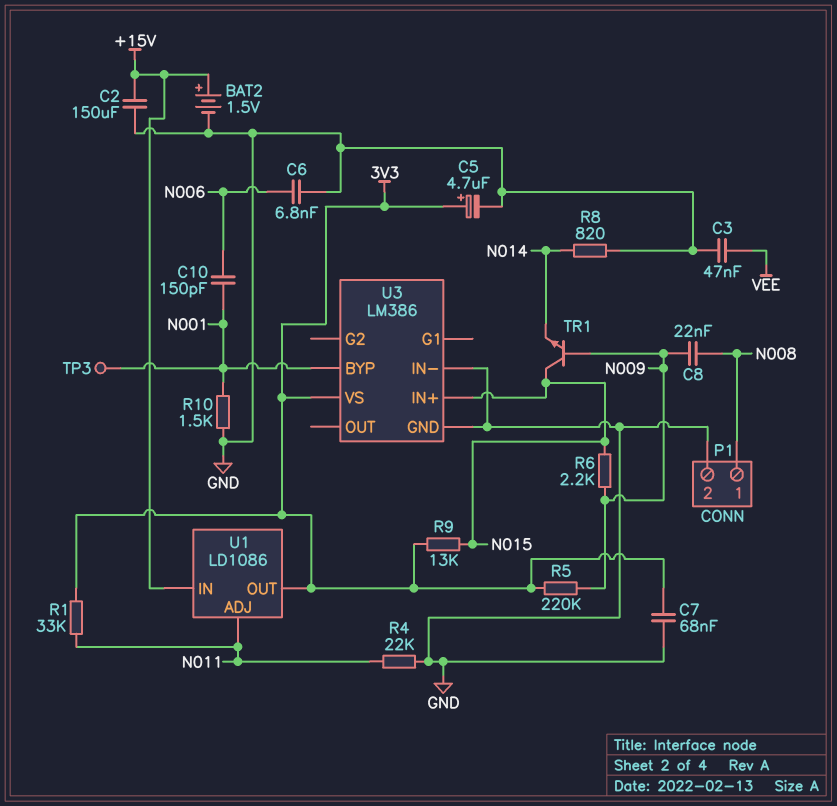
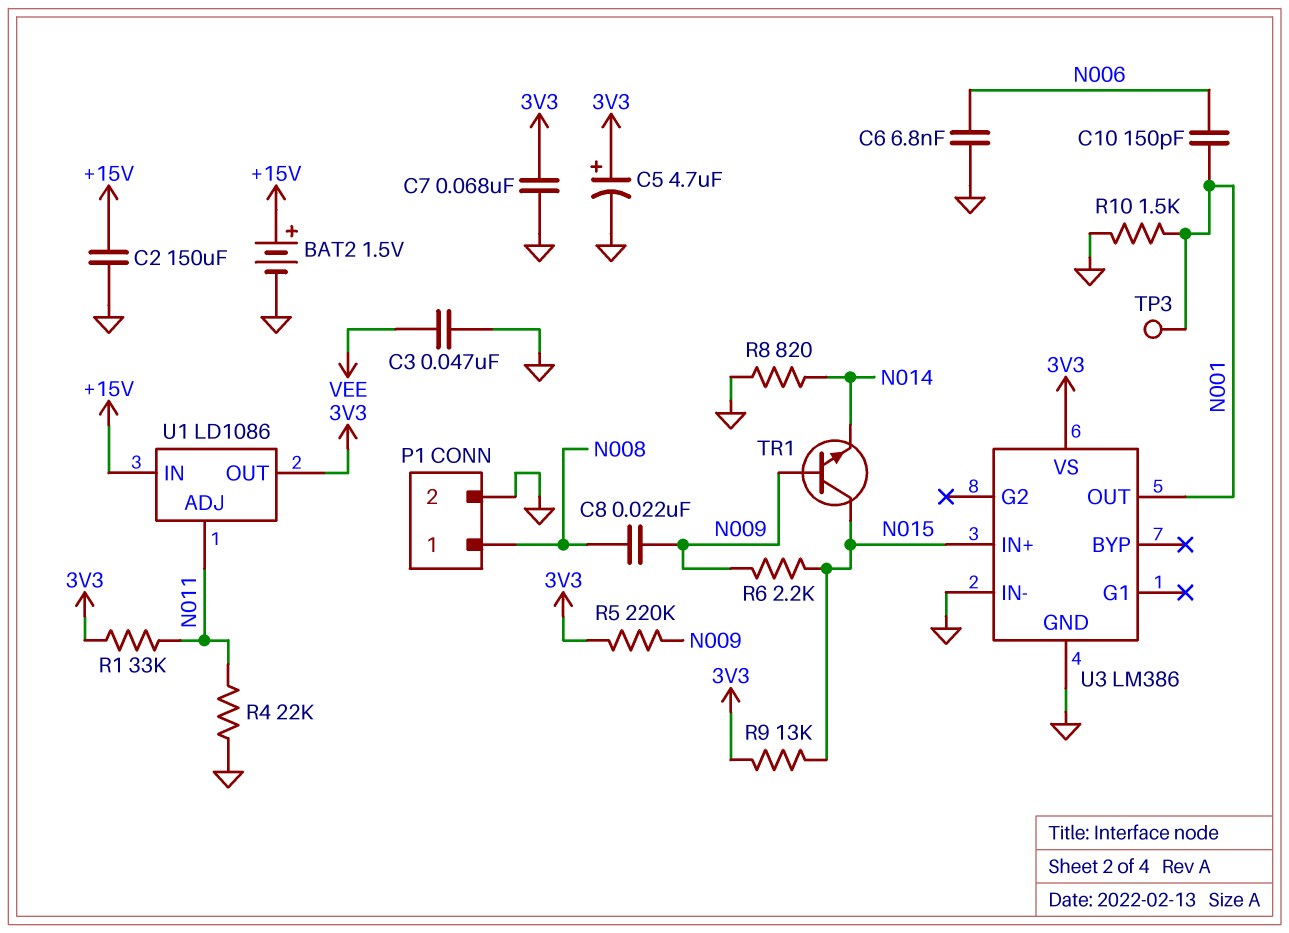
U3 pin BYP: N001 -> none
U3 pin OUT: none -> N001

